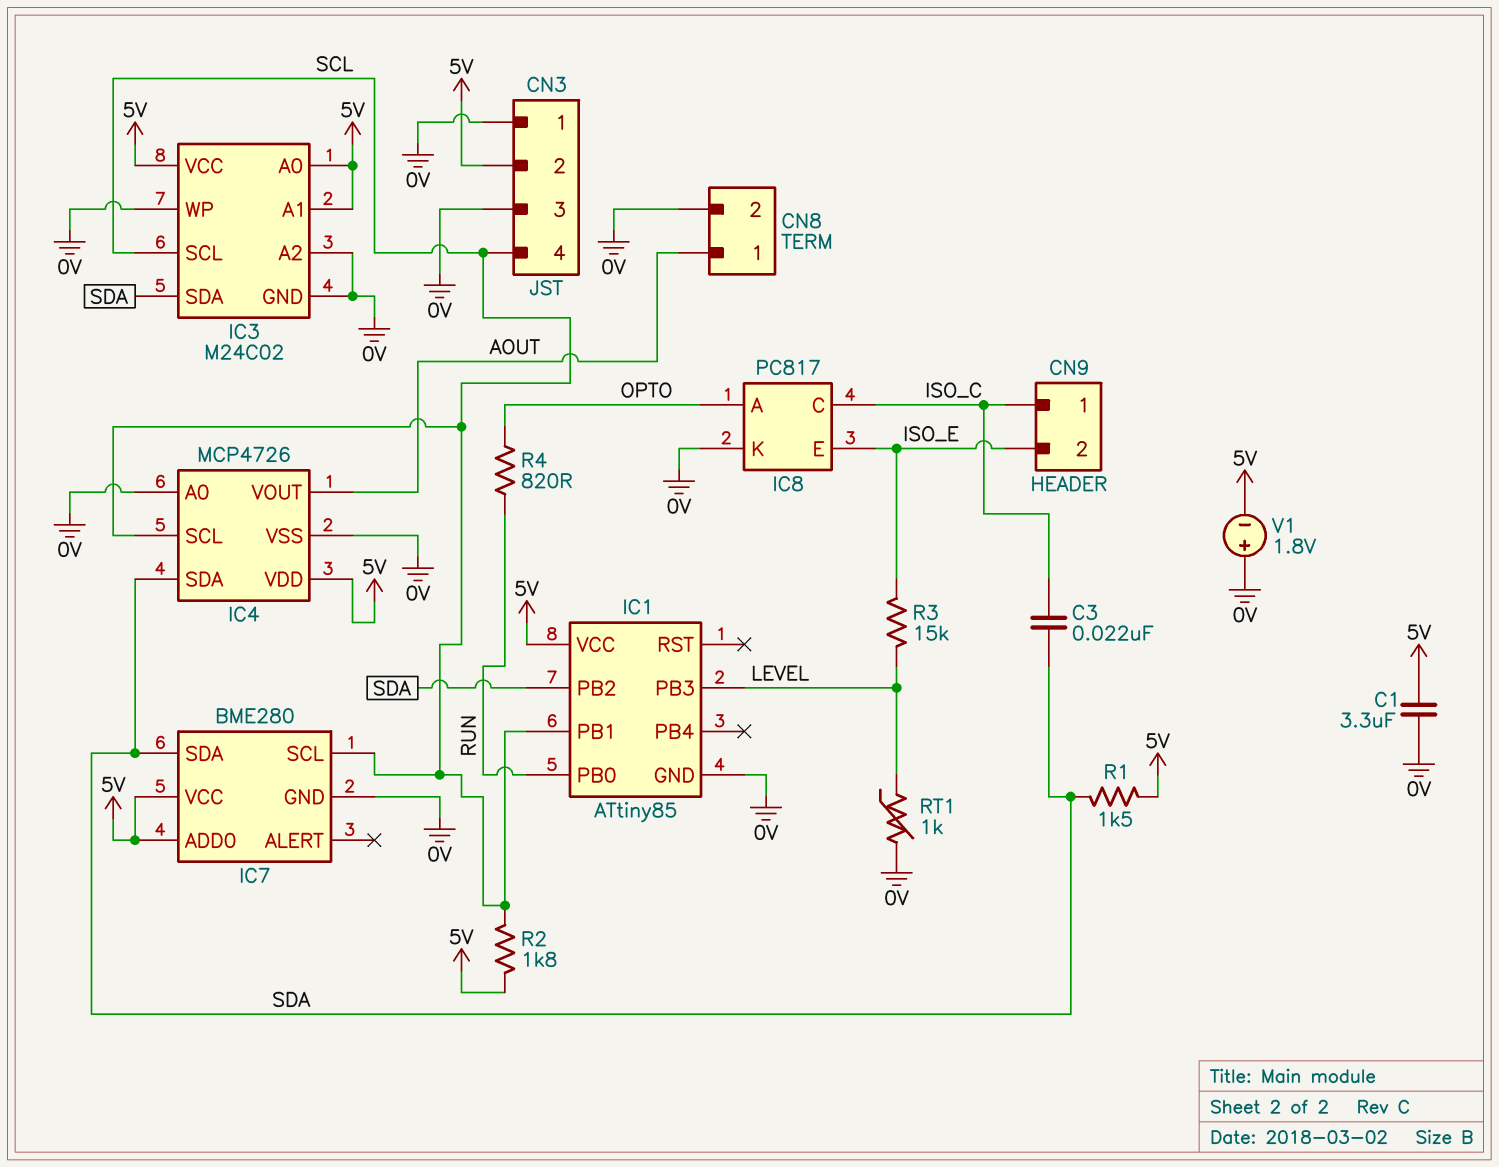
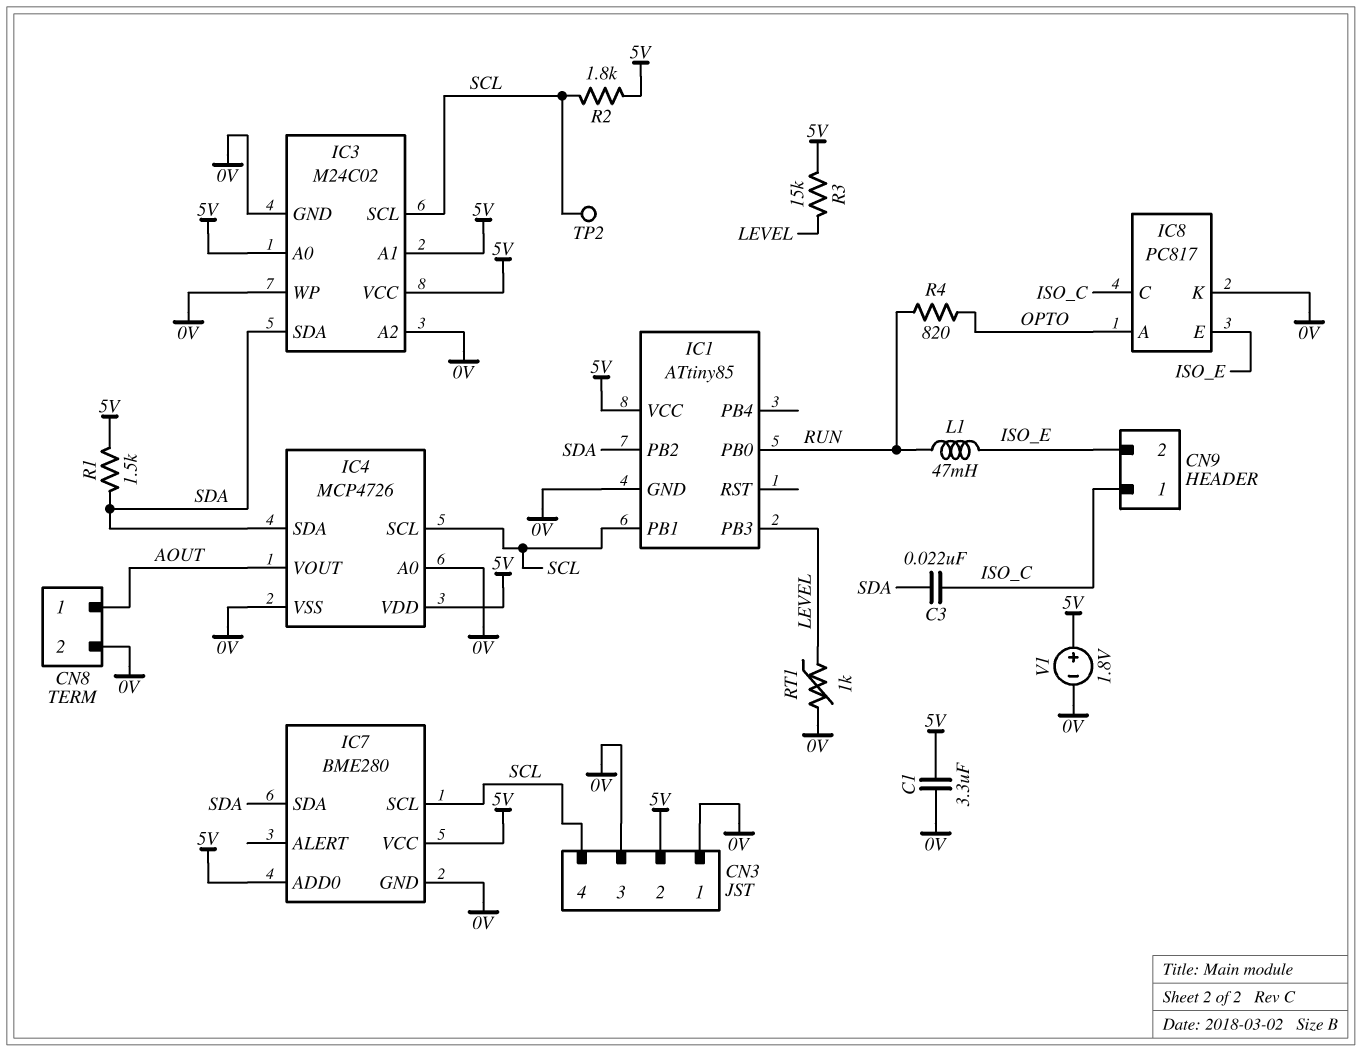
L1: none -> 47mH (ISO_E, RUN)
R3: 15k (ISO_E, LEVEL) -> 15k (5V, LEVEL)
TP2: none -> test point (SCL)
V1: 1.8V (plus 0V, minus 5V) -> 1.8V (plus 5V, minus 0V)

